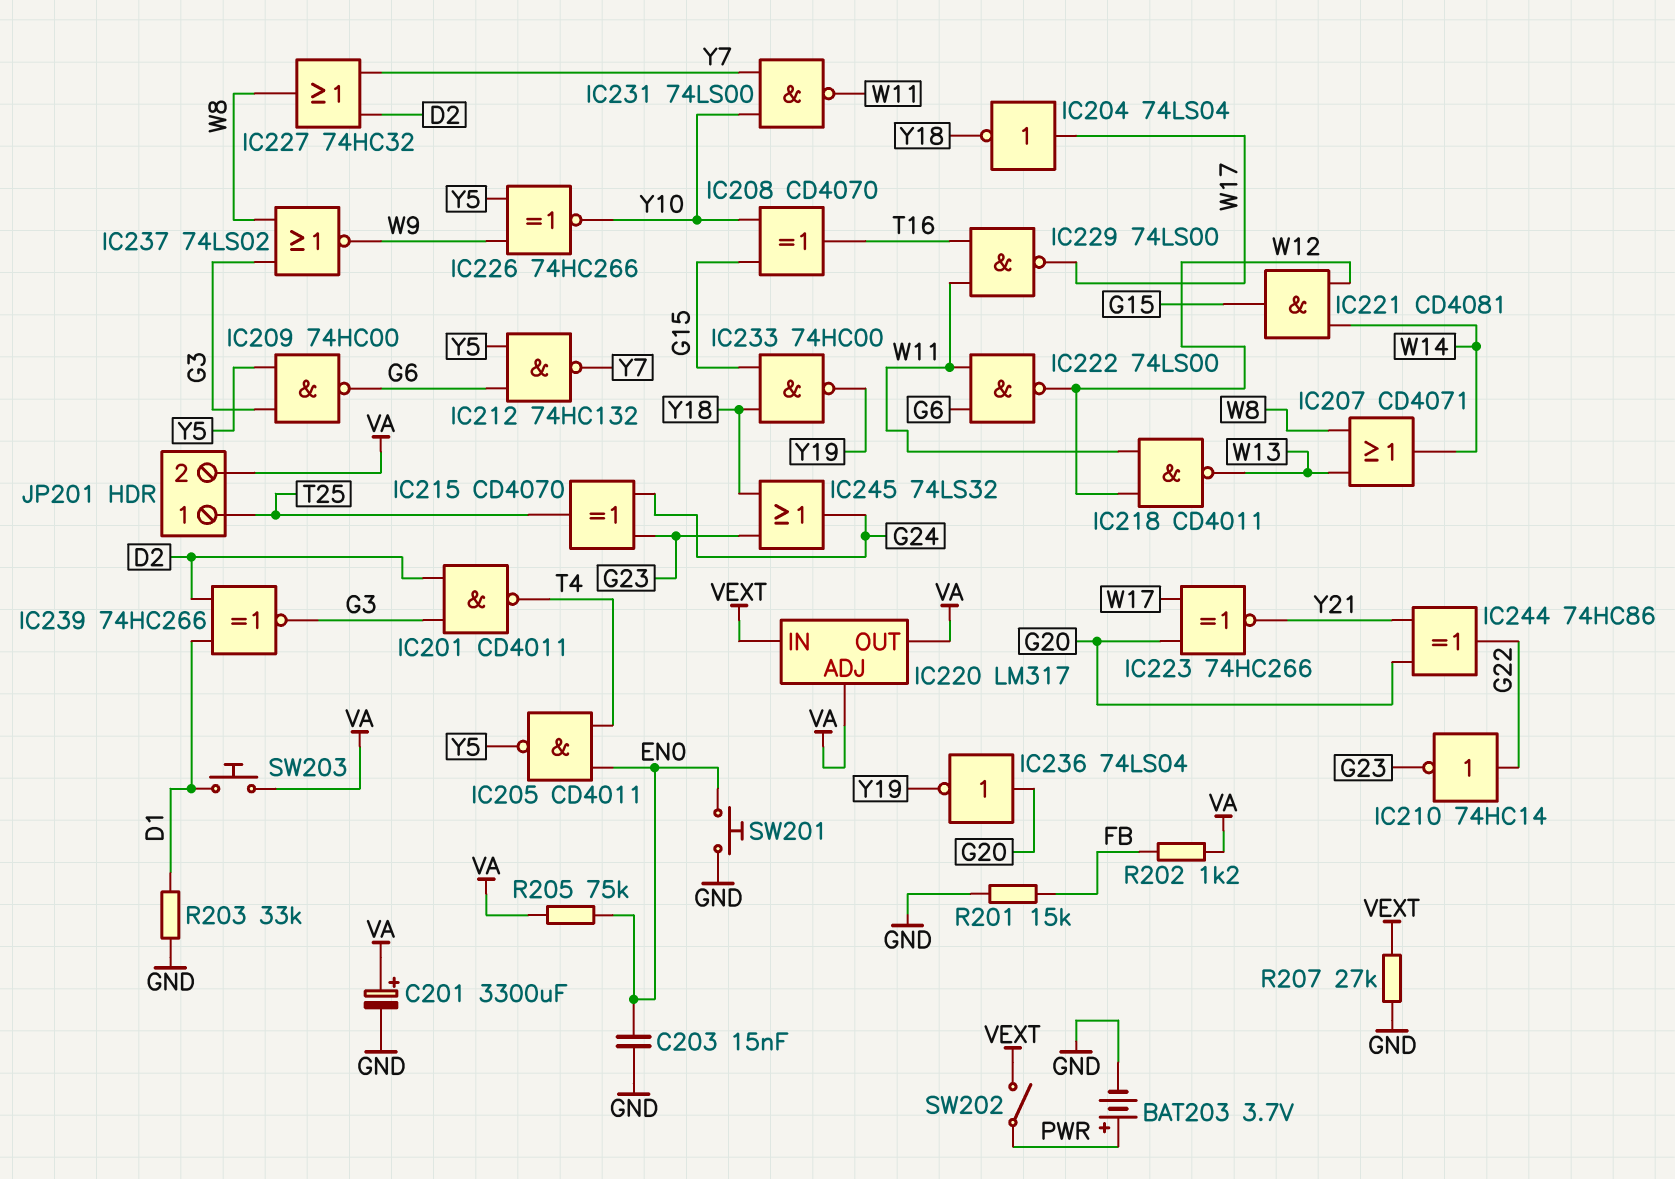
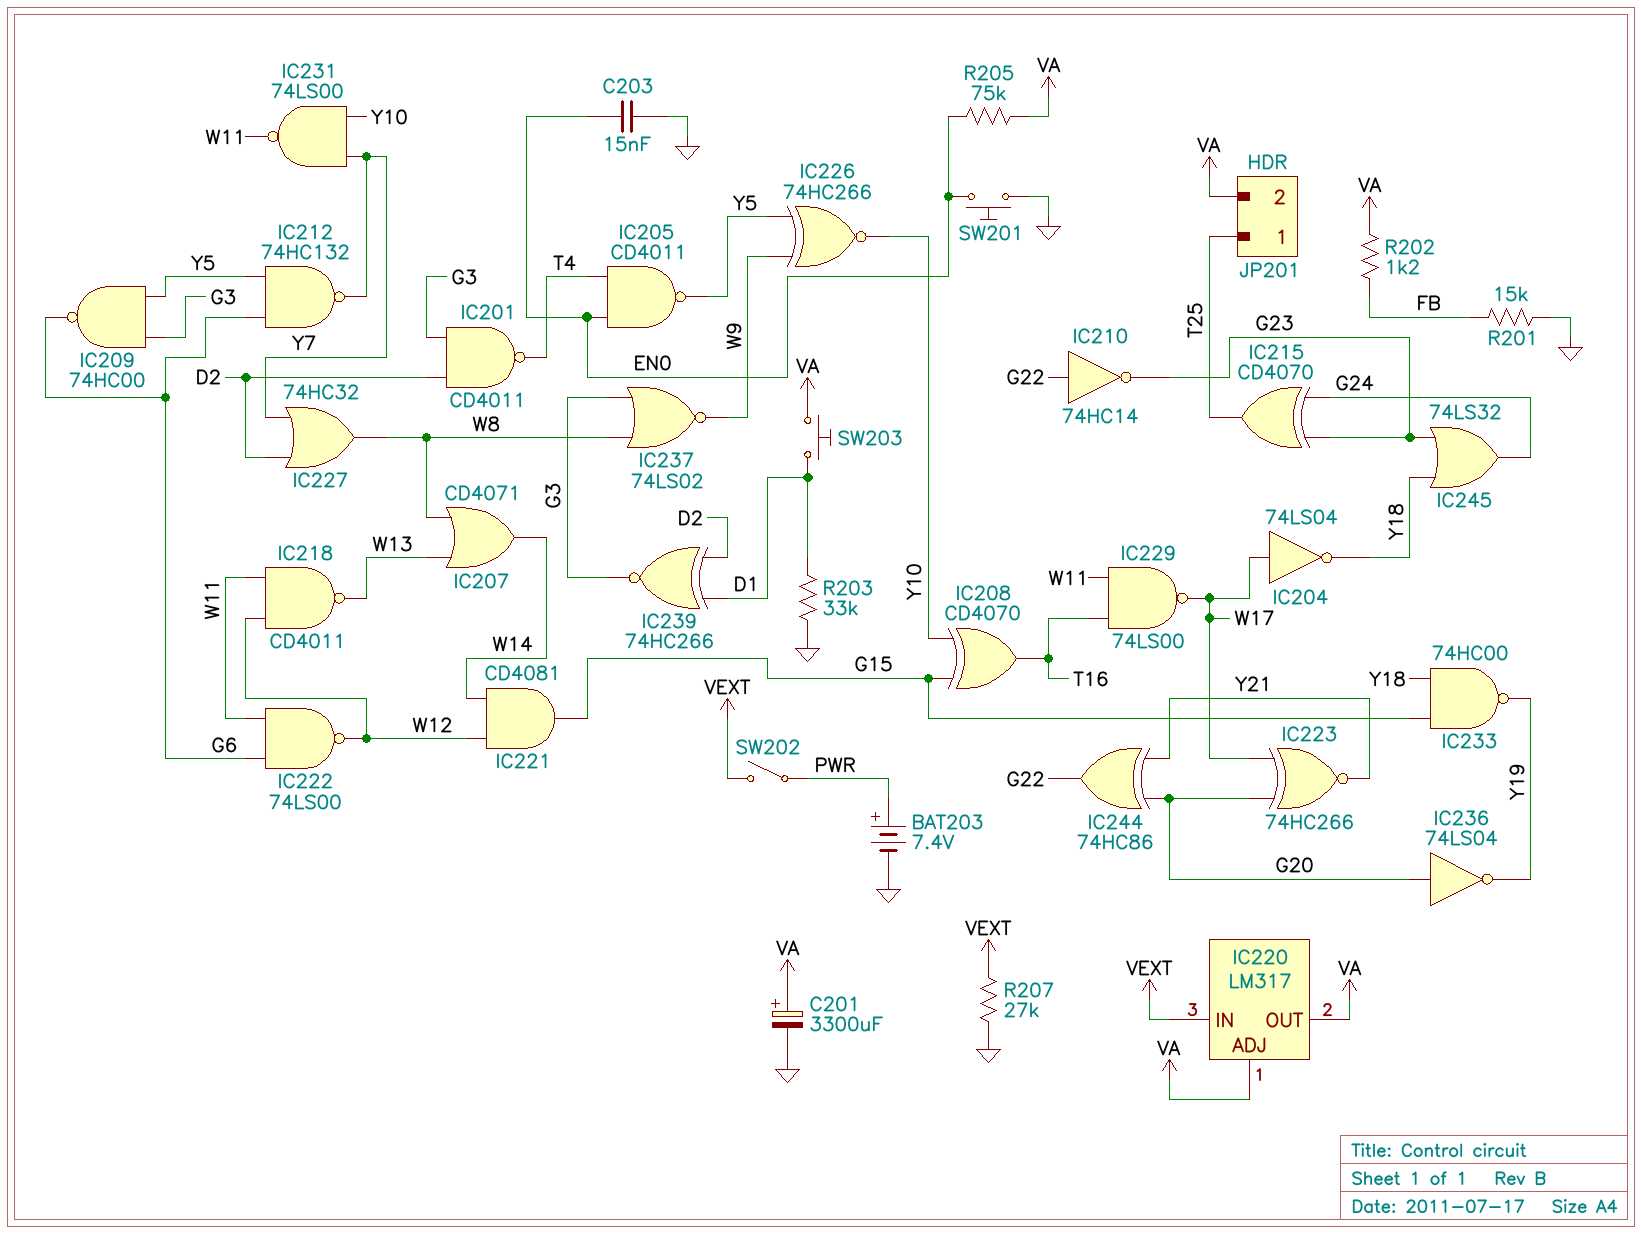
BAT203: 3.7V (plus PWR, minus GND) -> 7.4V (plus PWR, minus GND)

